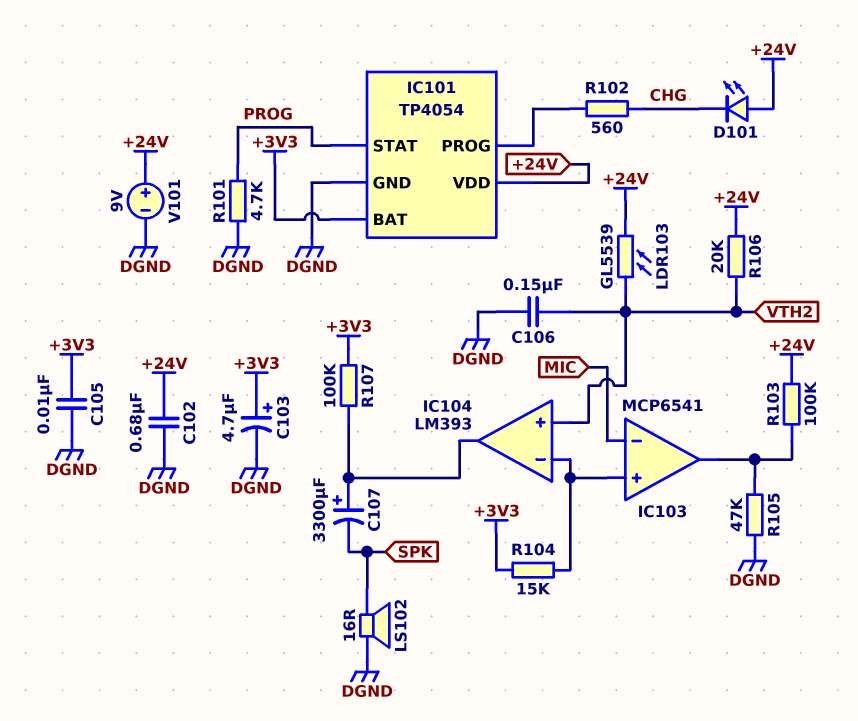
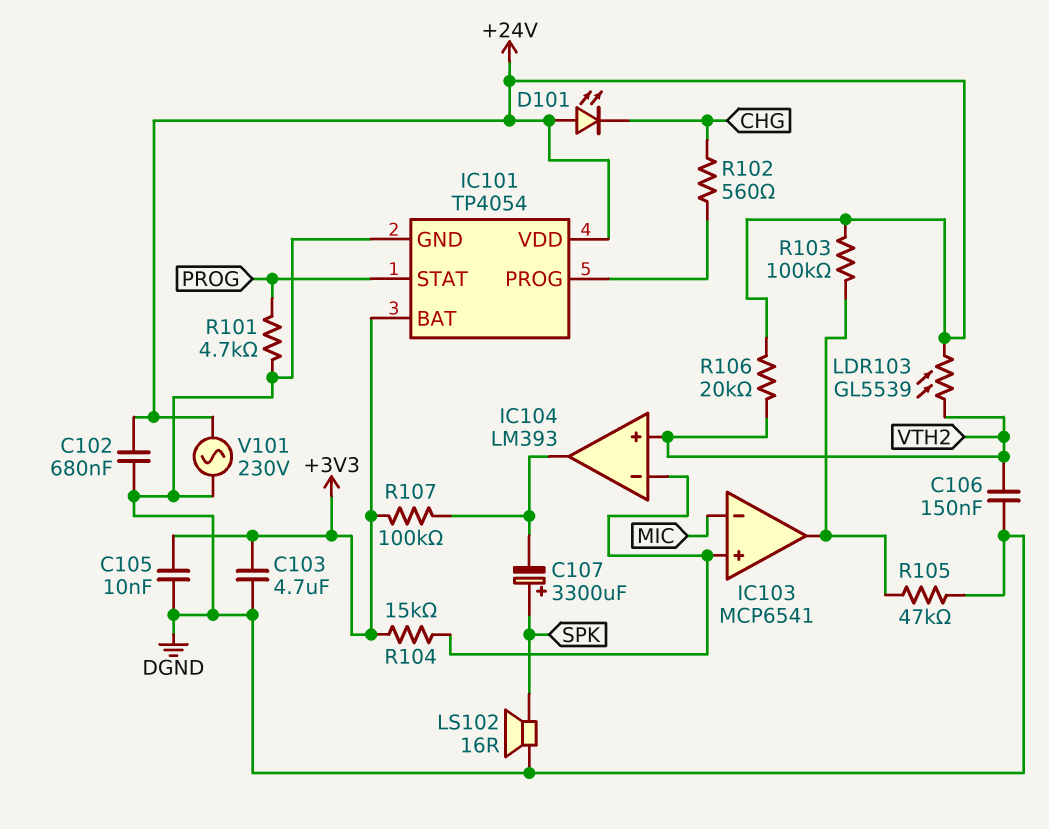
C103: 4.7uF (plus +3V3, minus DGND) -> 4.7uF (+3V3, DGND)
C107: 3300uF (plus IC104/out, minus SPK) -> 3300uF (plus SPK, minus IC104/out)
V101: 9V (plus +24V, minus DGND) -> AC 230V (+24V, DGND)

